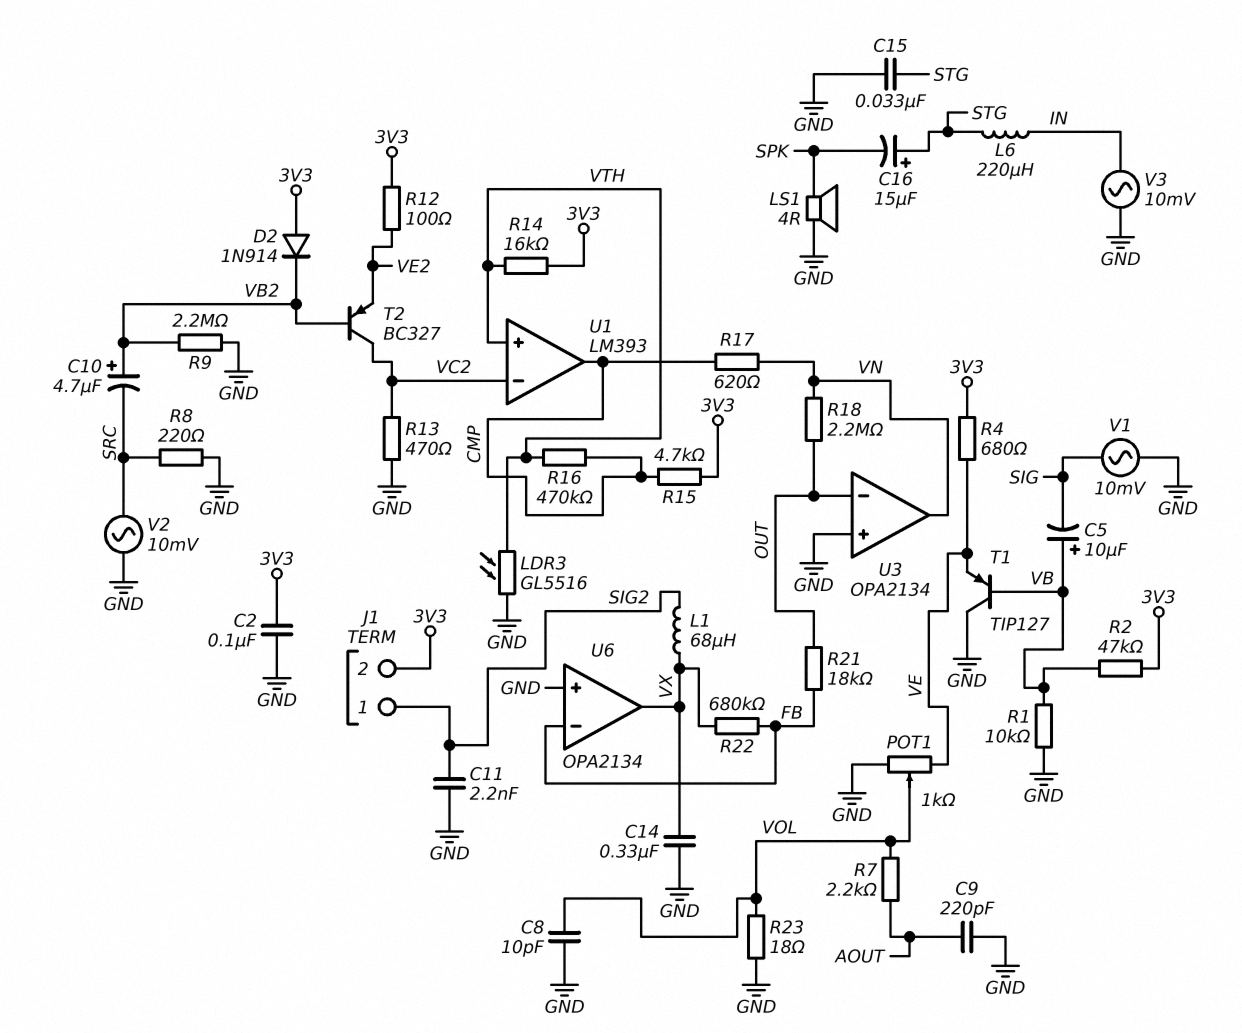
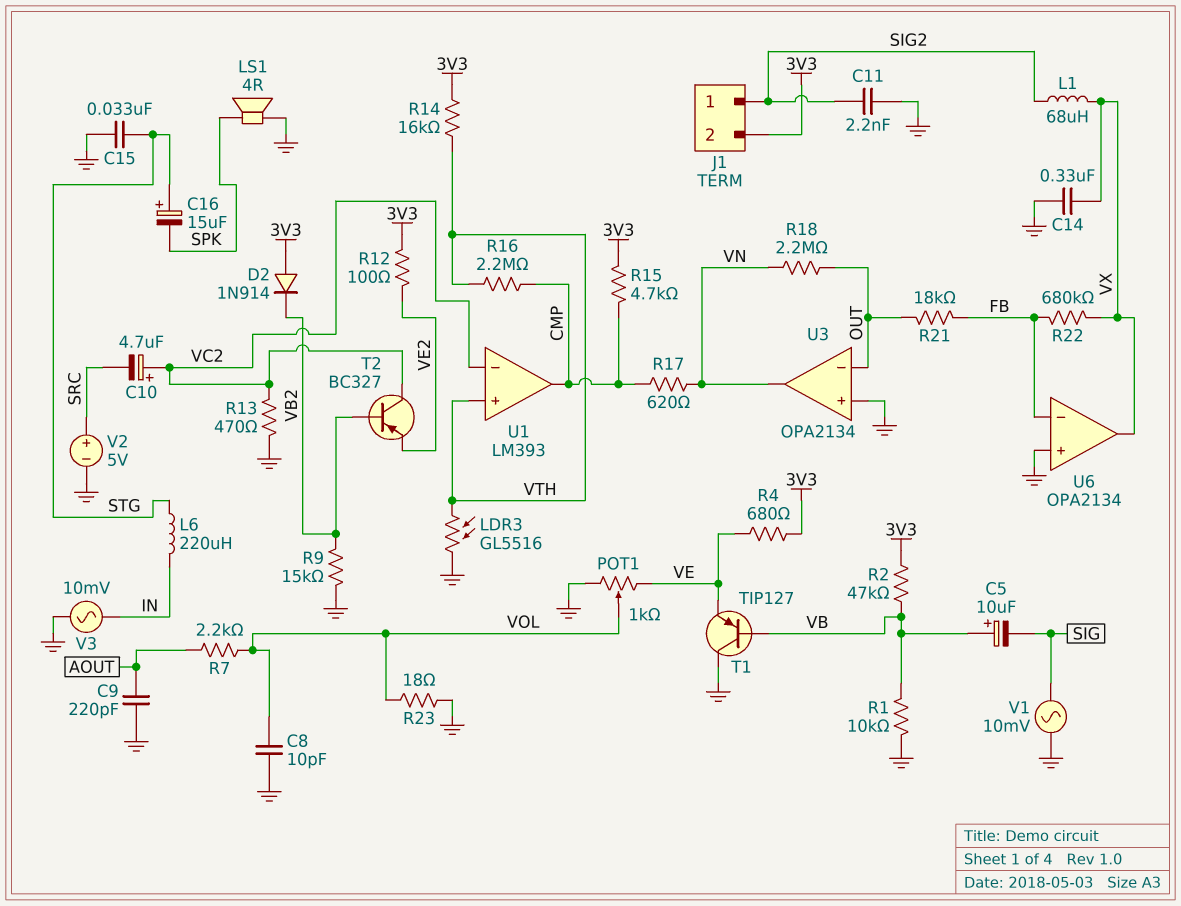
C2: 100nF (3V3, GND) -> none
C10: 4.7uF (plus VB2, minus SRC) -> 4.7uF (plus VC2, minus SRC)
R8: 220 (GND, SRC) -> none
R9: 2.2M (GND, VB2) -> 15k (GND, VB2)
R16: 470k (CMP, VTH) -> 2.2M (CMP, VTH)
V2: AC 10mV (GND, SRC) -> 5V (plus SRC, minus GND)

